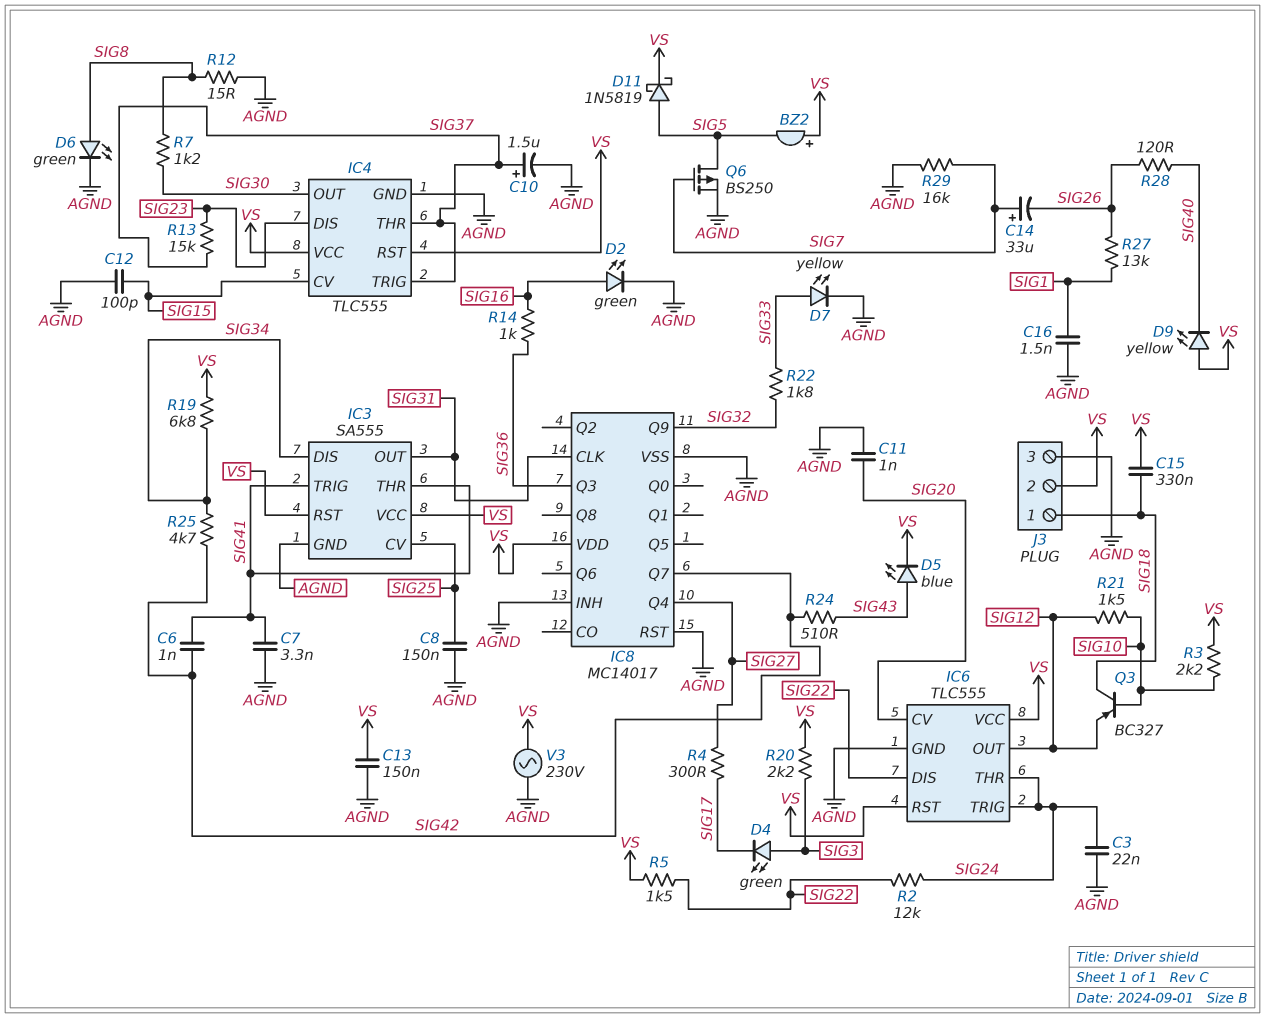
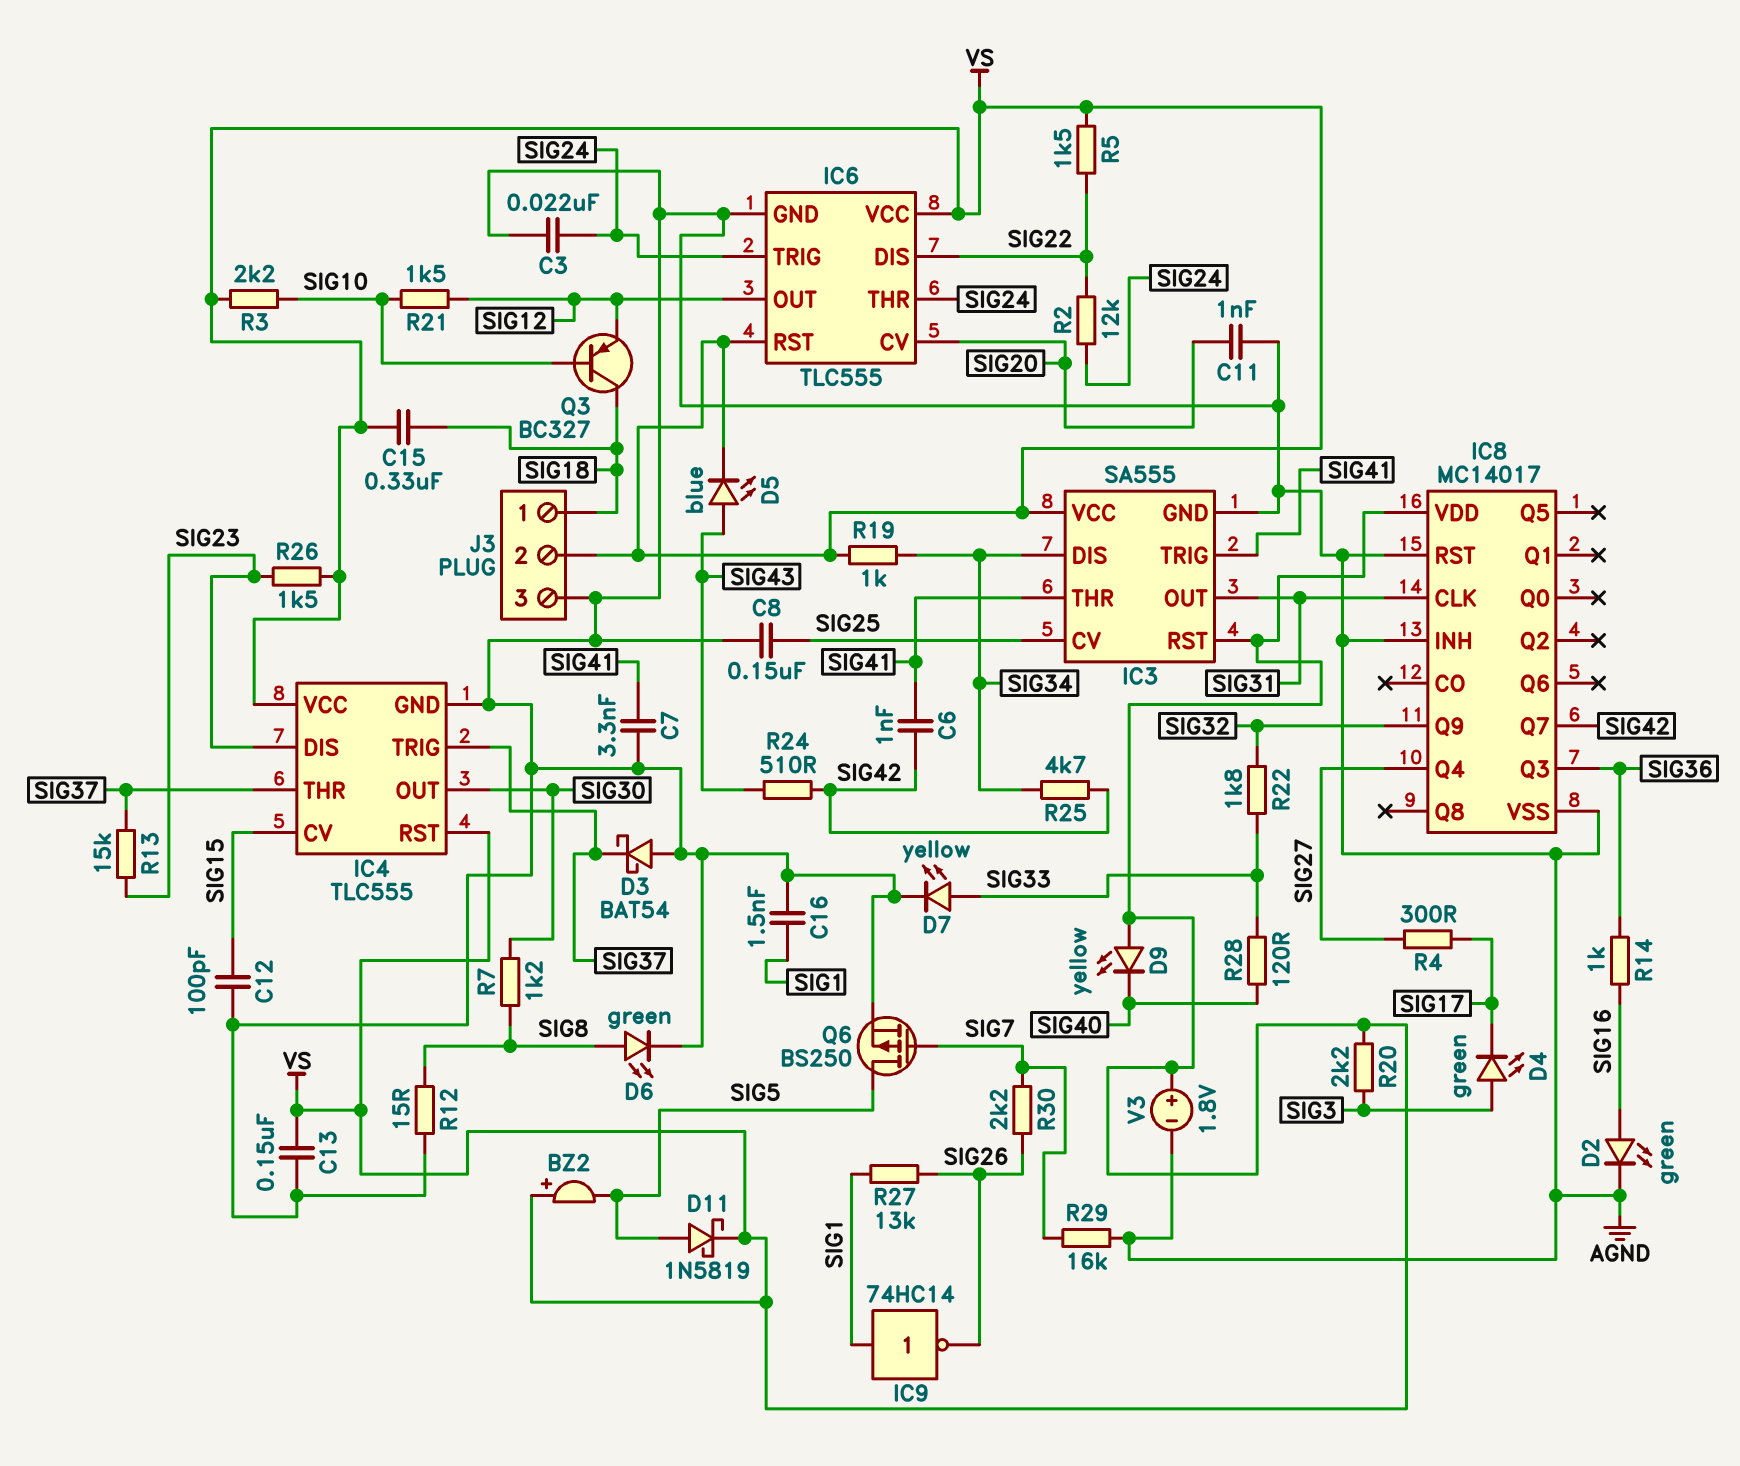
C10: 1.5uF (plus SIG37, minus AGND) -> none
C14: 33uF (plus SIG7, minus SIG26) -> none
D3: none -> schottky BAT54 (A AGND, K SIG37)
IC9: none -> NOT 74HC14 (in SIG1, out SIG26)
R19: 6.8k (SIG34, VS) -> 1k (SIG34, VS)
R26: none -> 1.5k (SIG23, VS)
R28: 120 (SIG26, SIG40) -> 120 (SIG33, SIG40)
R30: none -> 2.2k (SIG7, SIG26)
V3: AC 230V (AGND, VS) -> 1.8V (plus VS, minus AGND)

